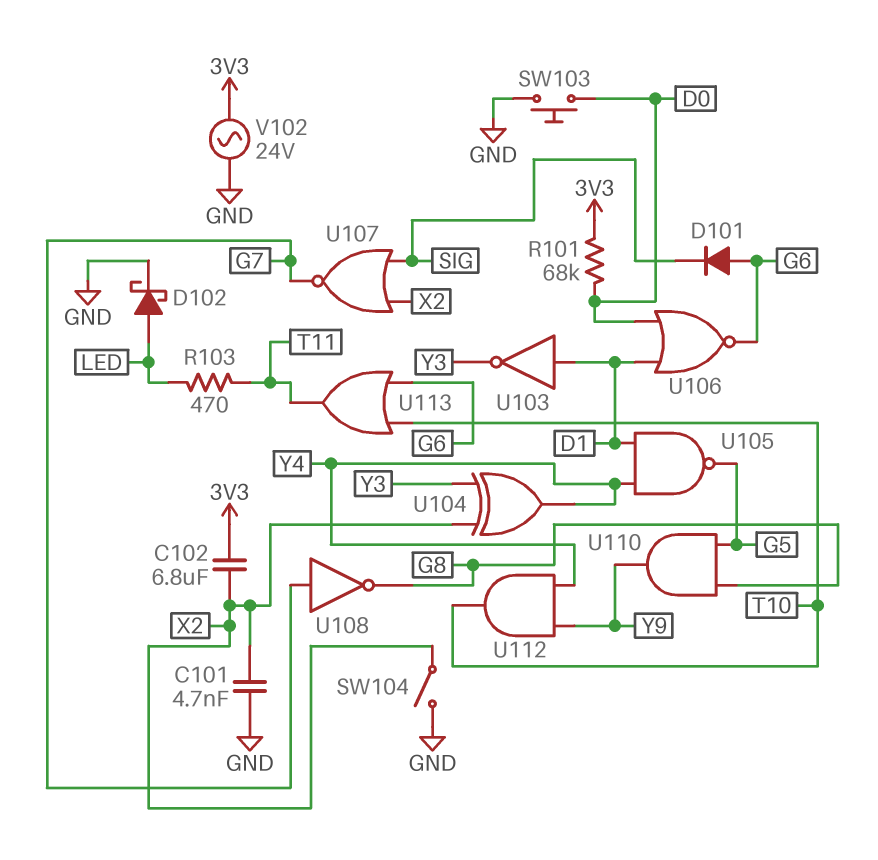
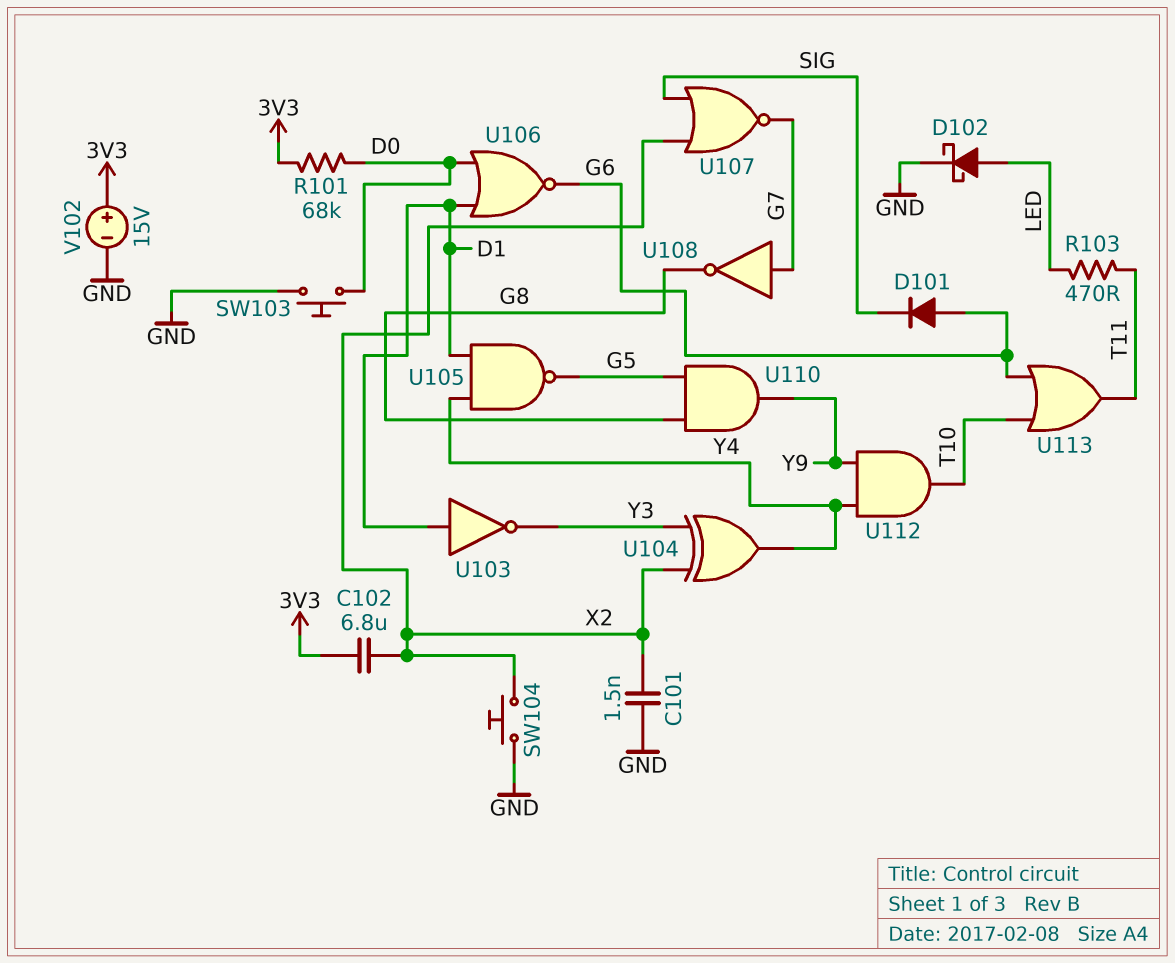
C101: 4.7nF (GND, X2) -> 1.5nF (GND, X2)
SW104: switch (GND, X2) -> button (GND, X2)
V102: AC 24V (3V3, GND) -> 15V (plus 3V3, minus GND)

